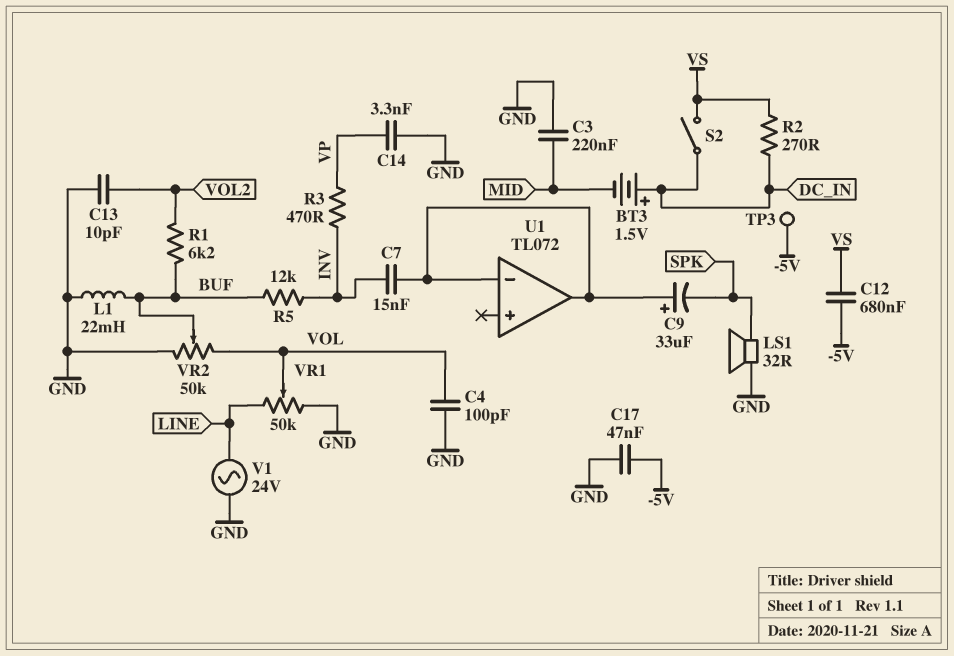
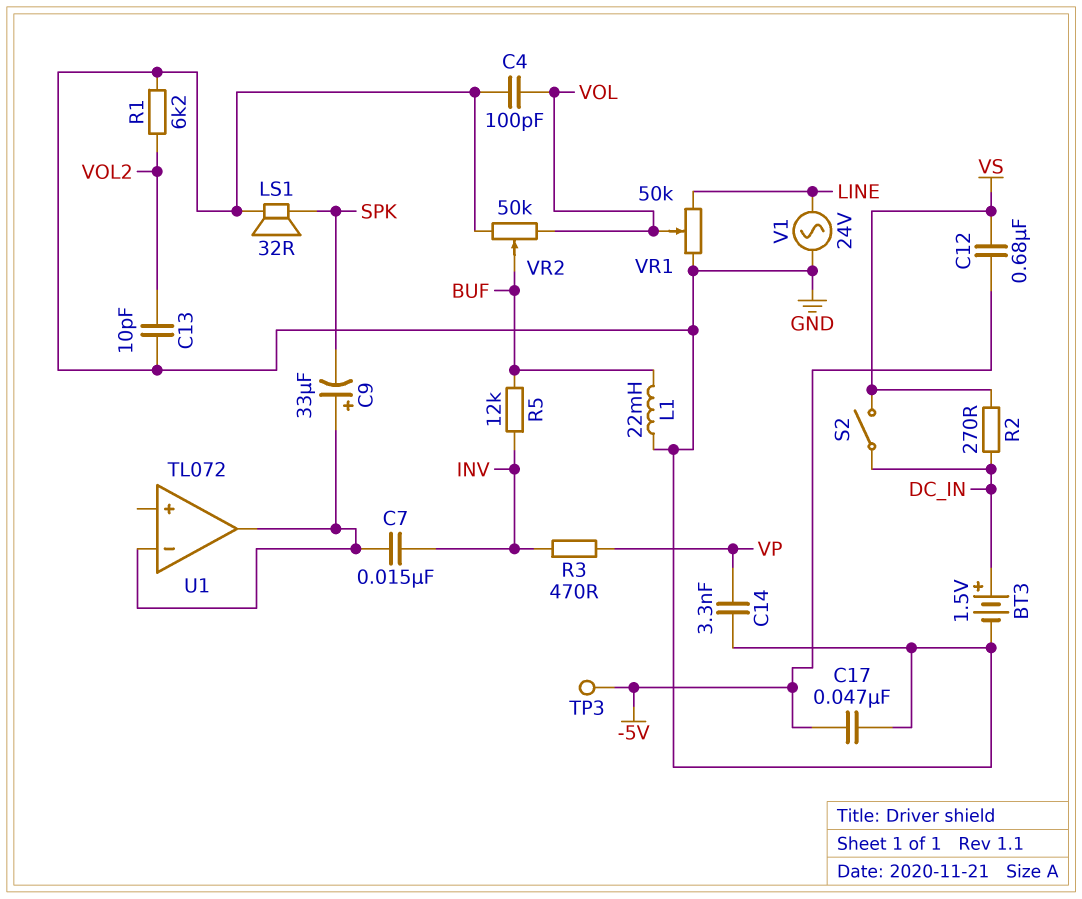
BT3: 1.5V (plus DC_IN, minus MID) -> 1.5V (plus DC_IN, minus GND)
C3: 220nF (GND, MID) -> none
R1: 6.2k (BUF, VOL2) -> 6.2k (GND, VOL2)

